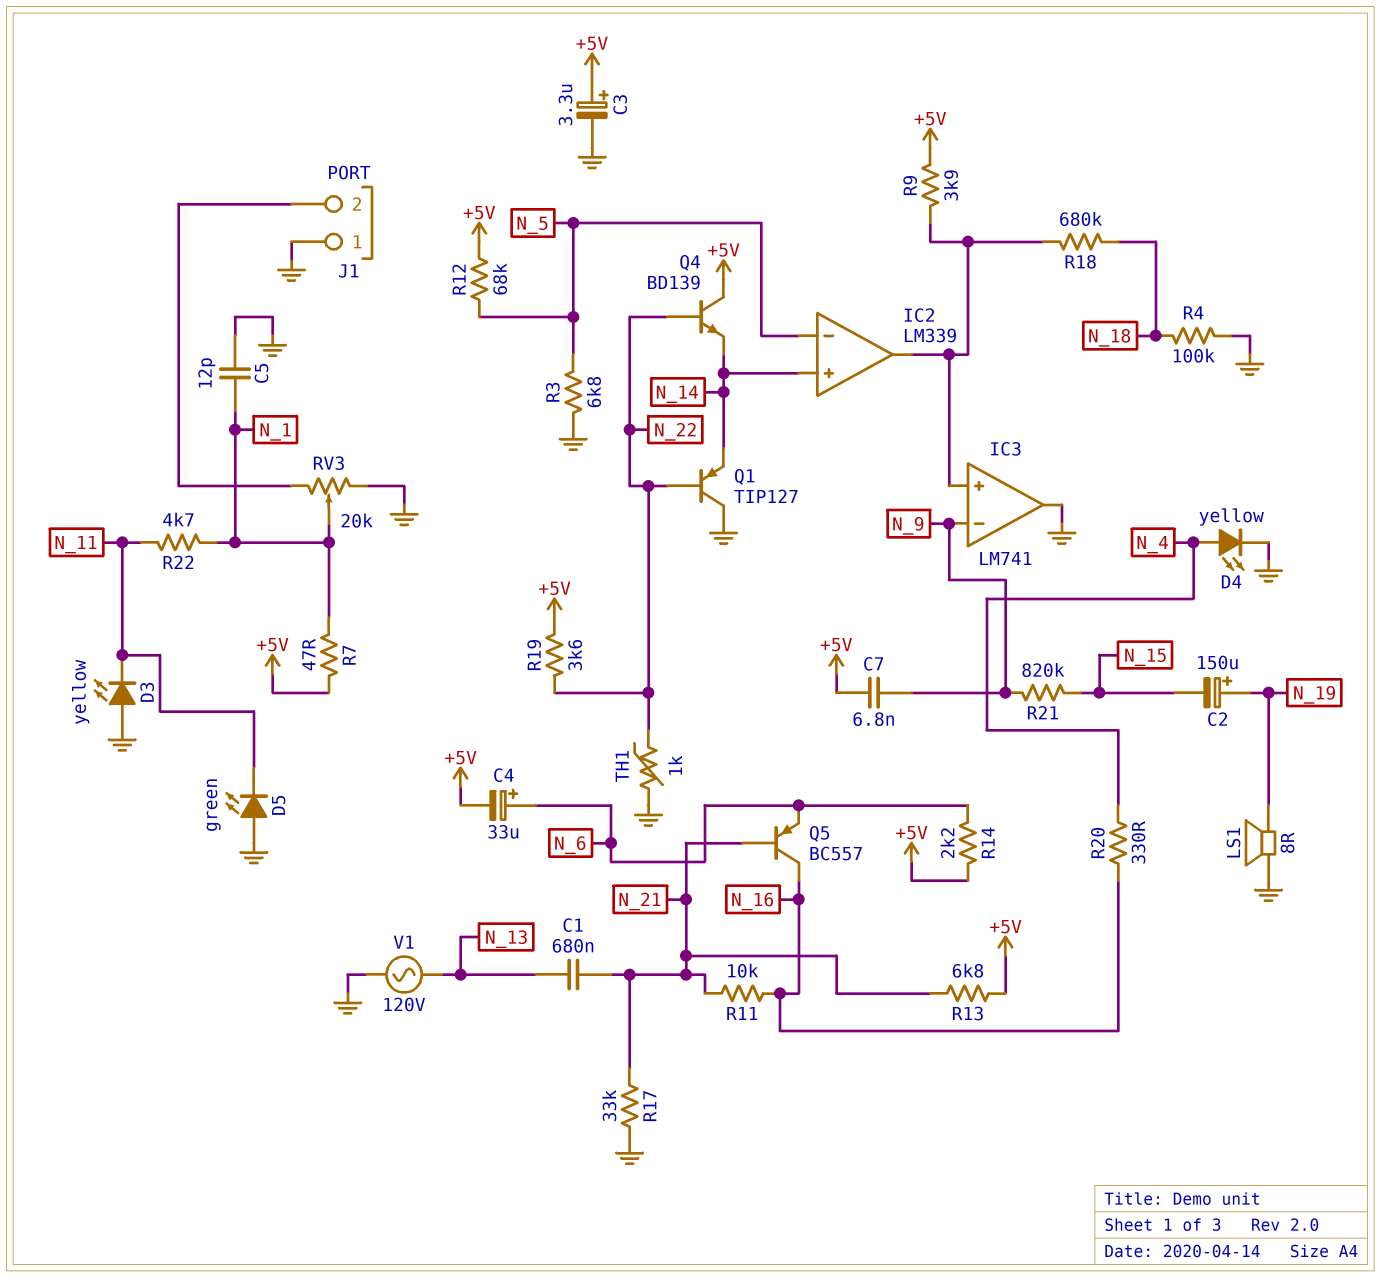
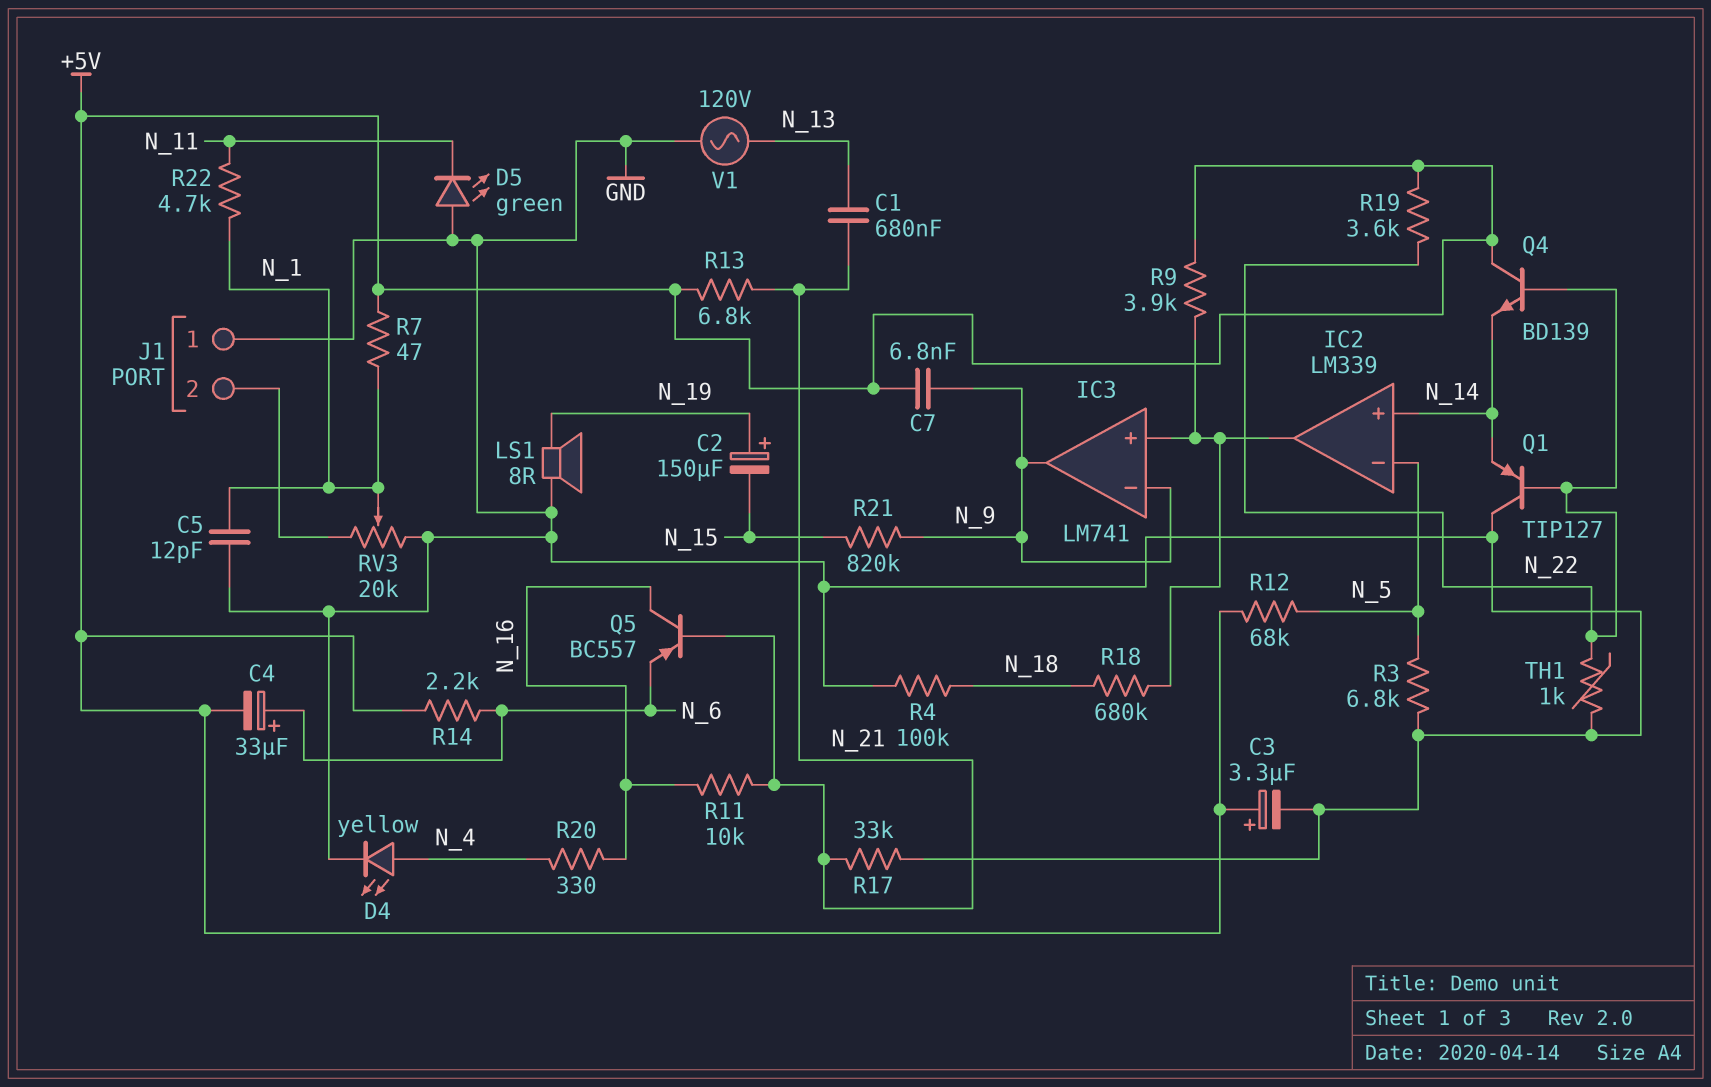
D3: LED yellow (A GND, K N_11) -> none
IC3 pin out: GND -> N_9

